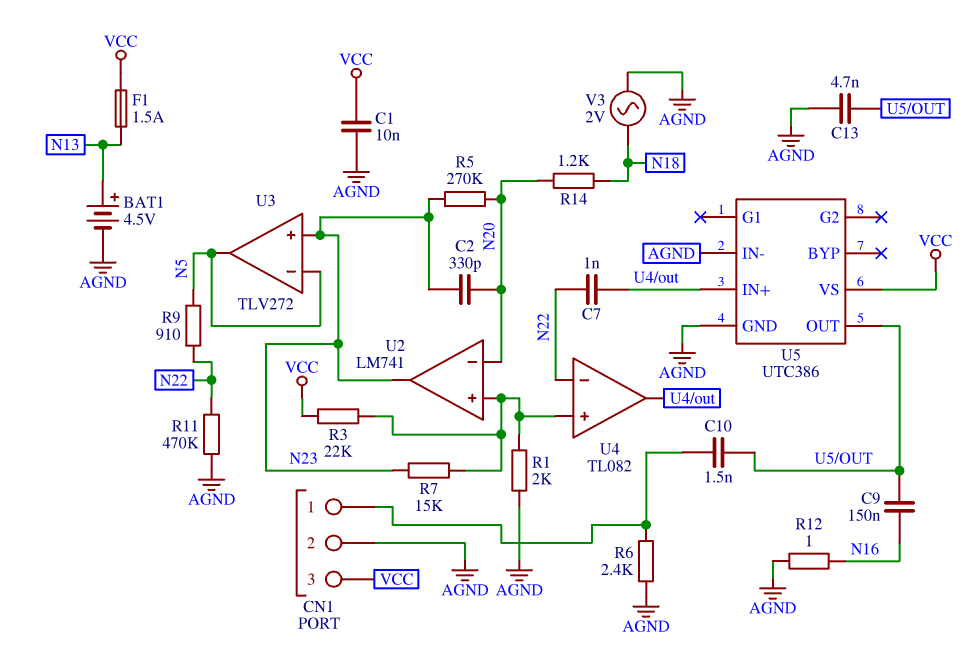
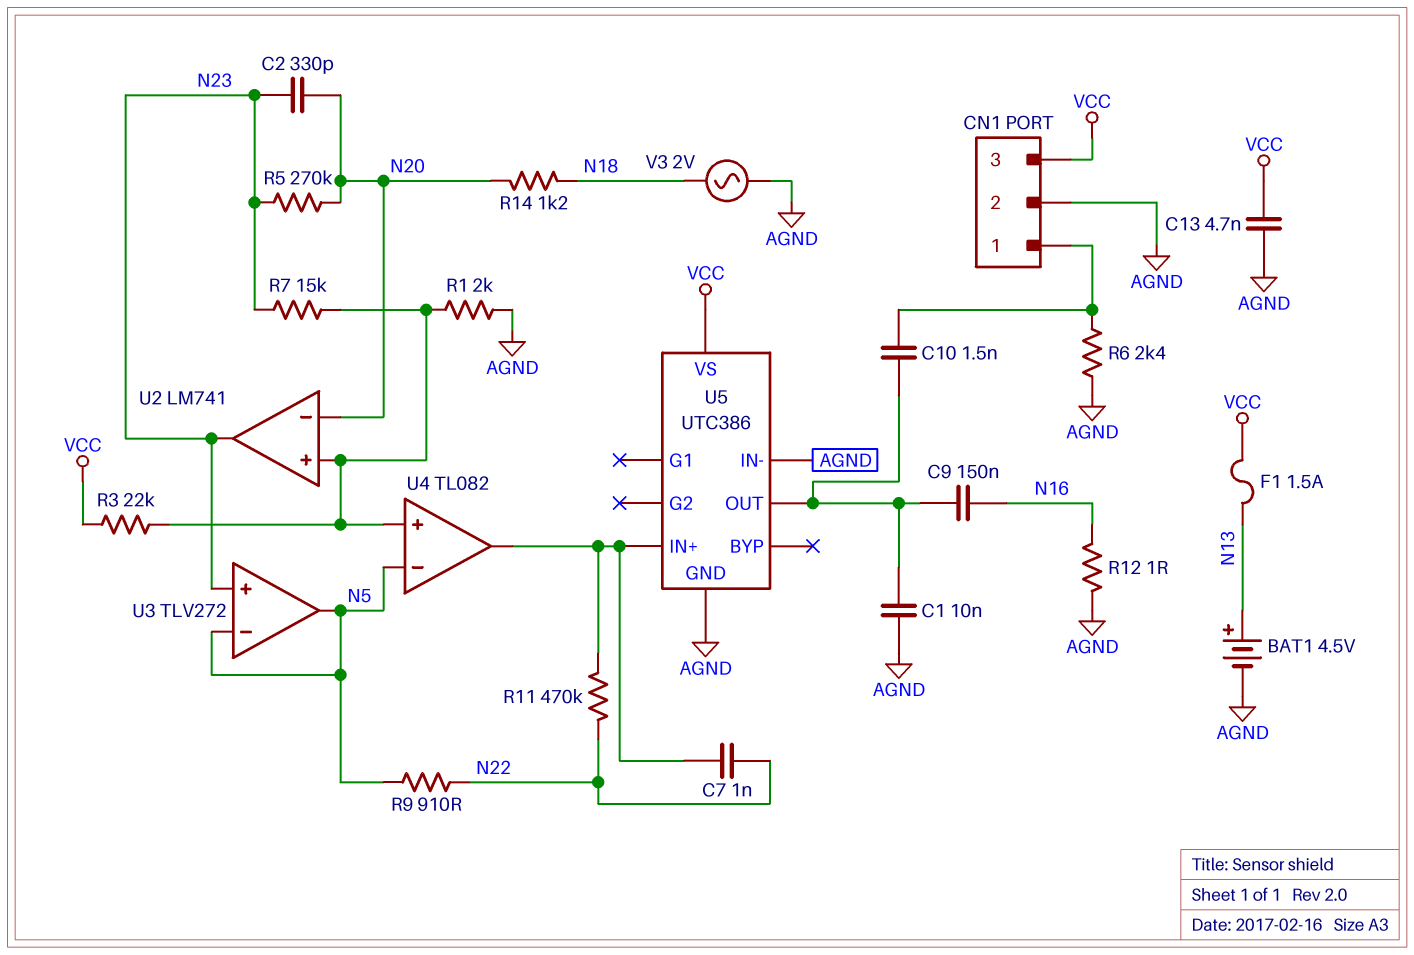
C1: 10nF (AGND, VCC) -> 10nF (AGND, U5/OUT)
C13: 4.7nF (AGND, U5/OUT) -> 4.7nF (AGND, VCC)
R11: 470k (AGND, N22) -> 470k (N22, U4/out)
U4 pin in-: N22 -> N5

